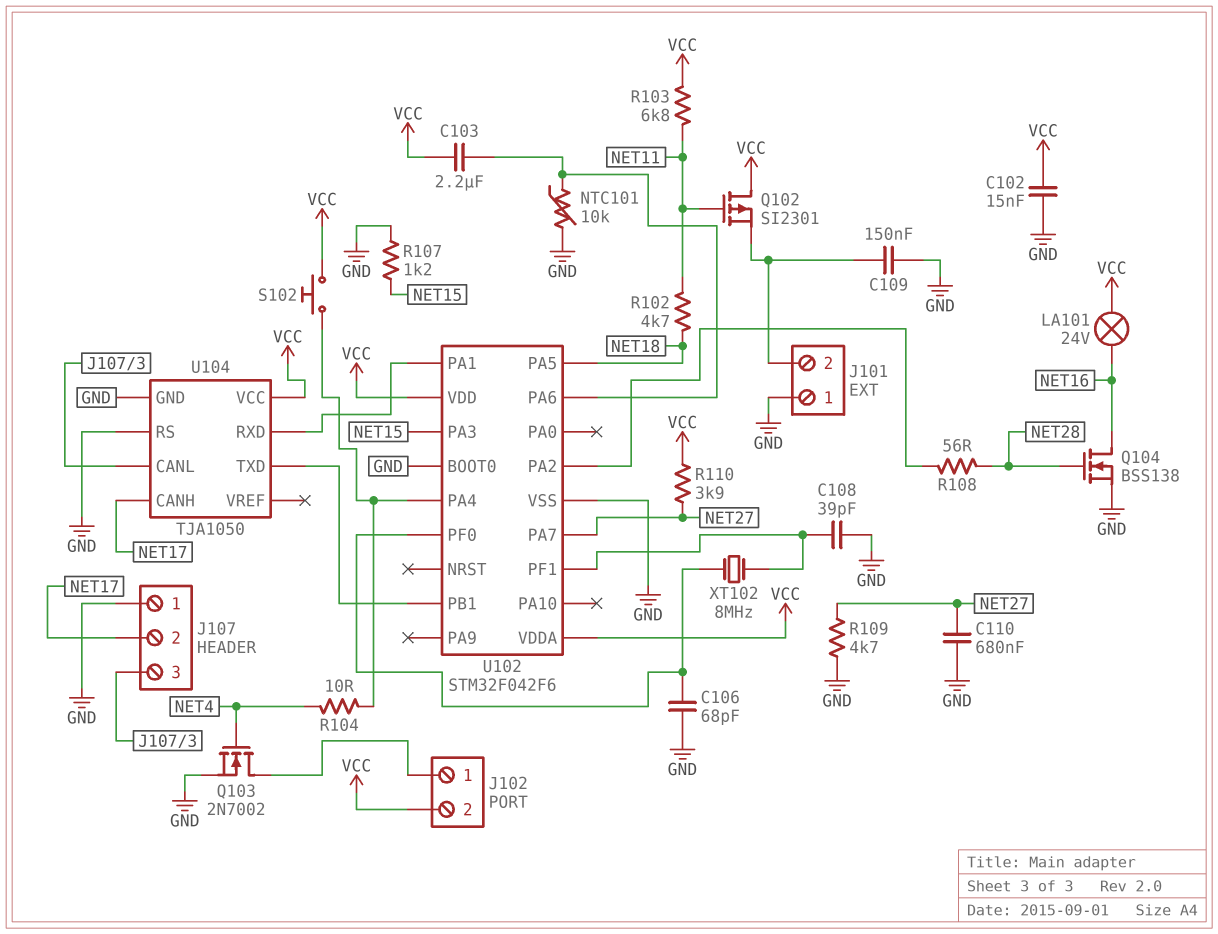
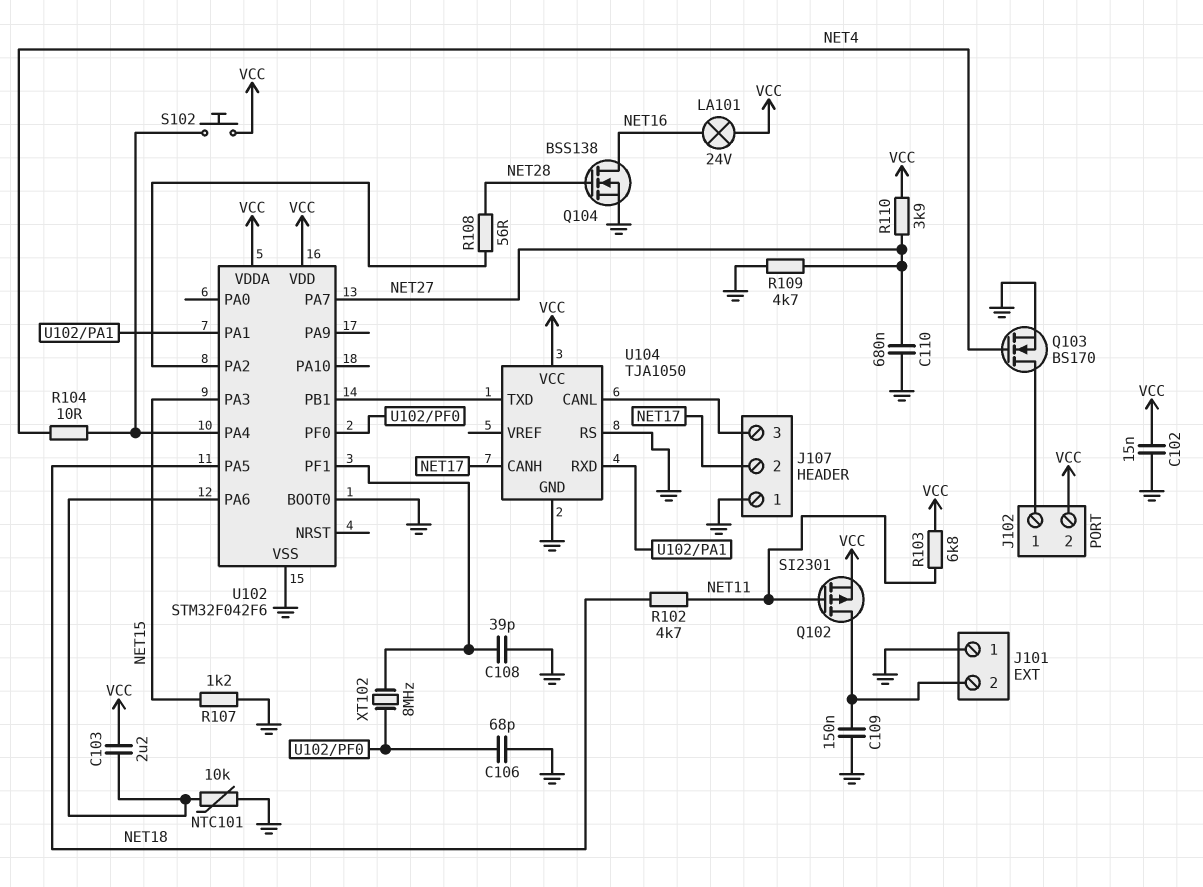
Q102: PMOS SI2301 (G NET11, D VCC, S J101/2) -> PMOS SI2301 (G NET11, D J101/2, S VCC)
Q103: NMOS 2N7002 (G NET4, D J102/1, S GND) -> NMOS BS170 (G NET4, D J102/1, S GND)

